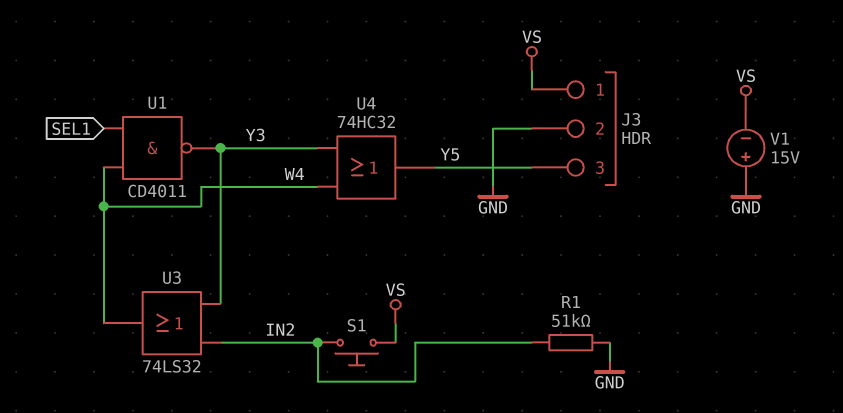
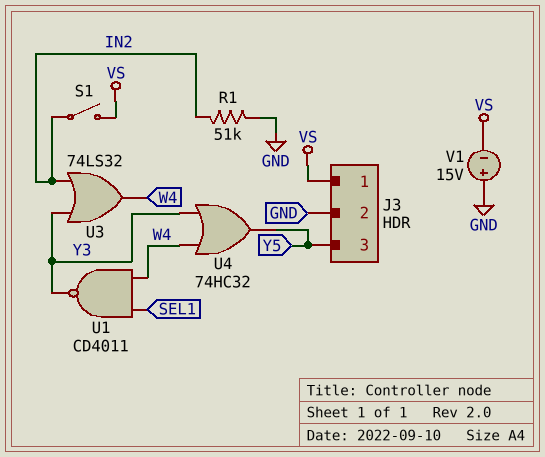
S1: button (IN2, VS) -> switch (IN2, VS)

